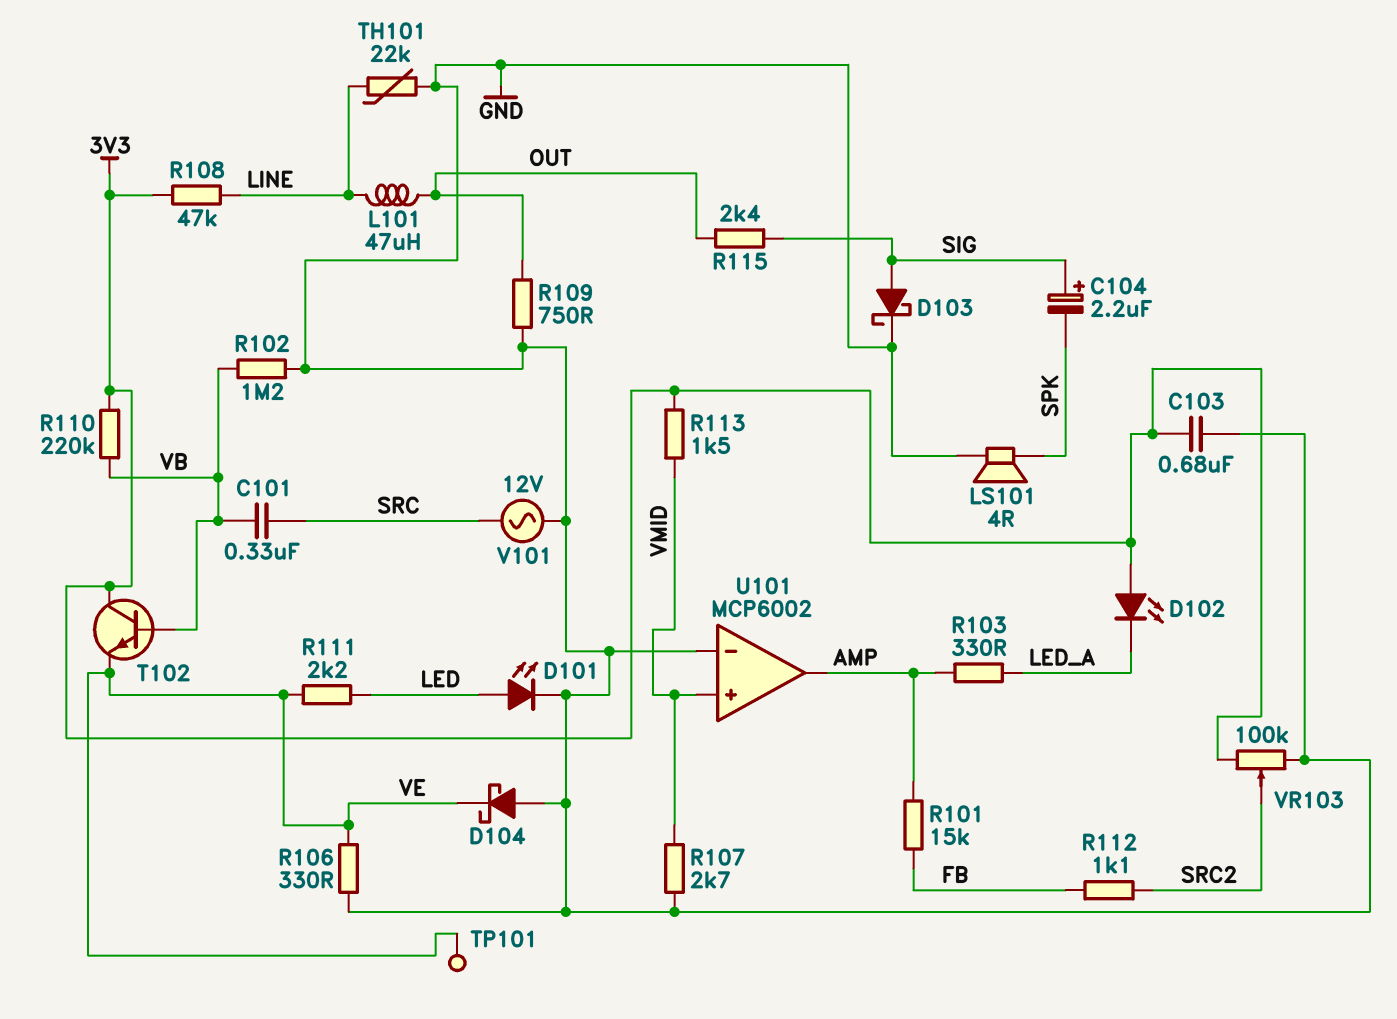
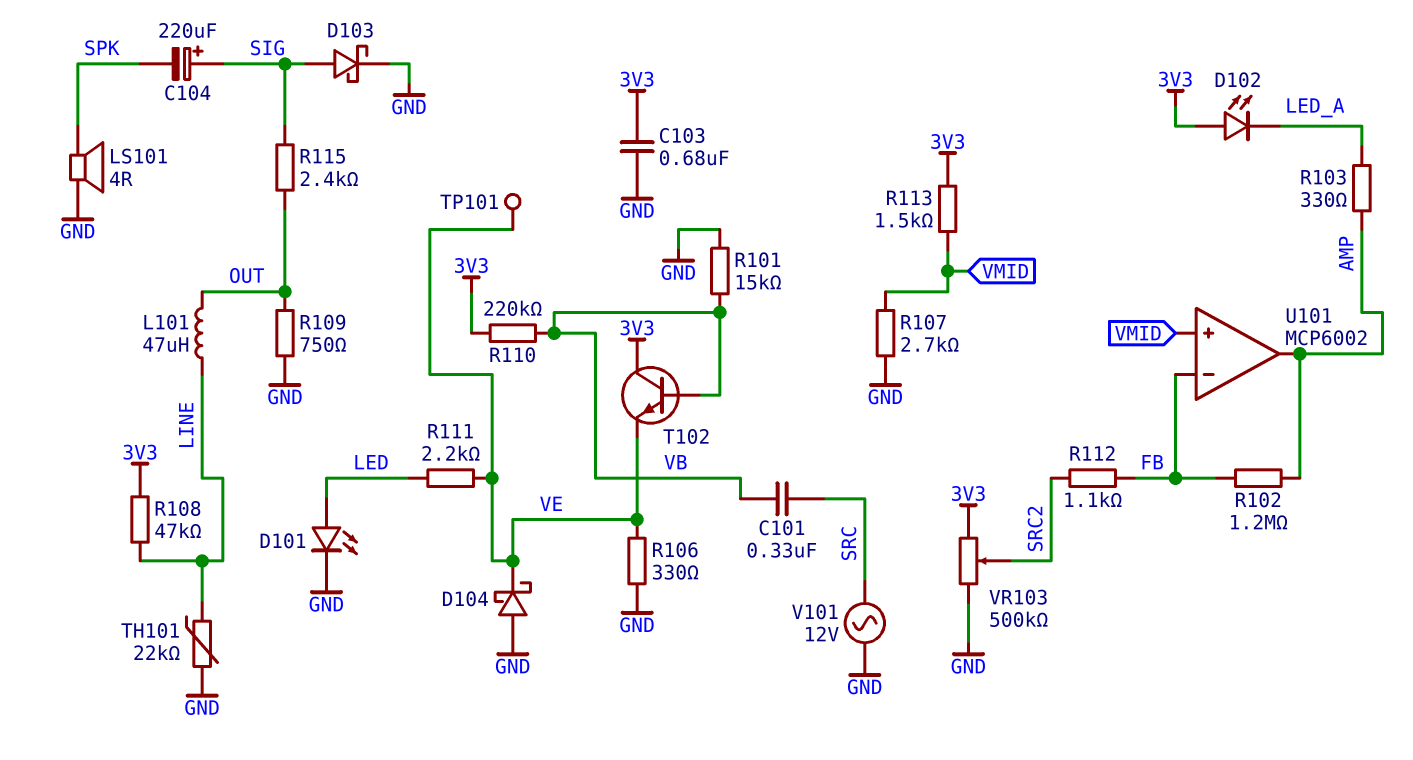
C104: 2.2uF (plus SIG, minus SPK) -> 220uF (plus SIG, minus SPK)
R101: 15k (AMP, FB) -> 15k (GND, VB)
R102: 1.2M (GND, VB) -> 1.2M (AMP, FB)
U101 pin in-: GND -> FB
VR103: 100k (3V3, GND, wiper SRC2) -> 500k (3V3, GND, wiper SRC2)

